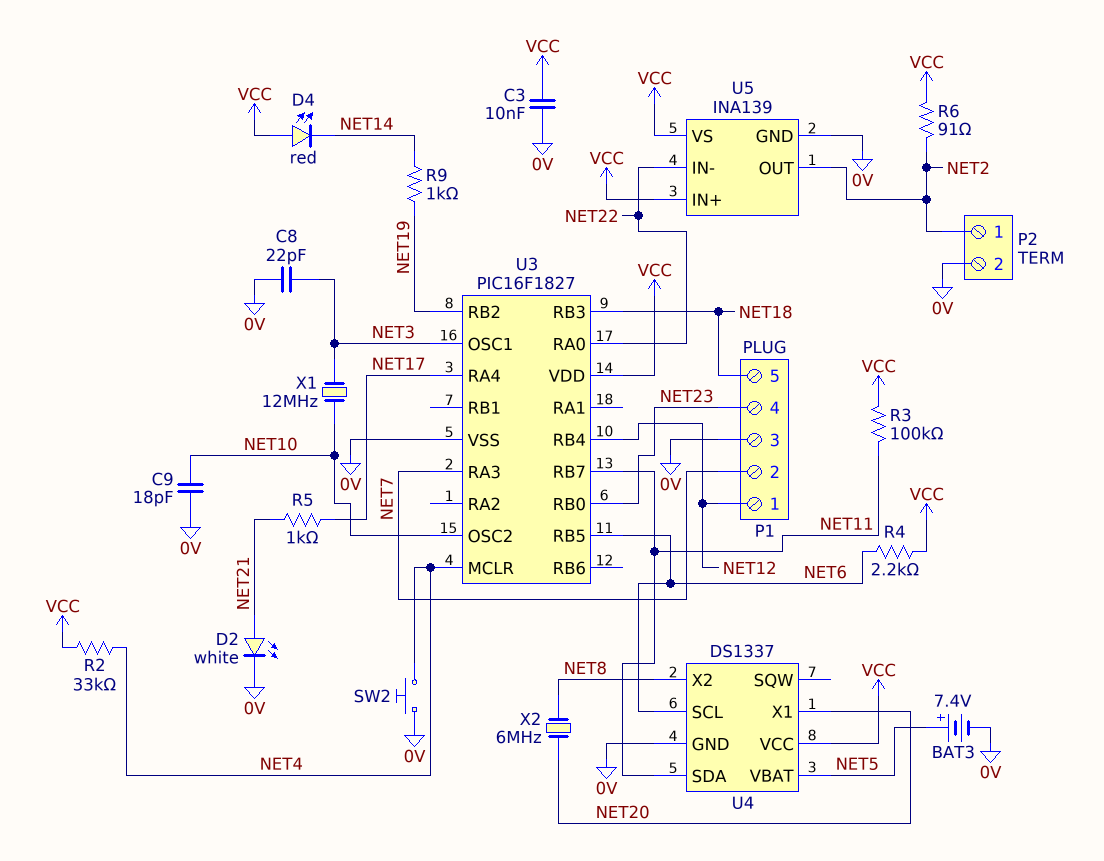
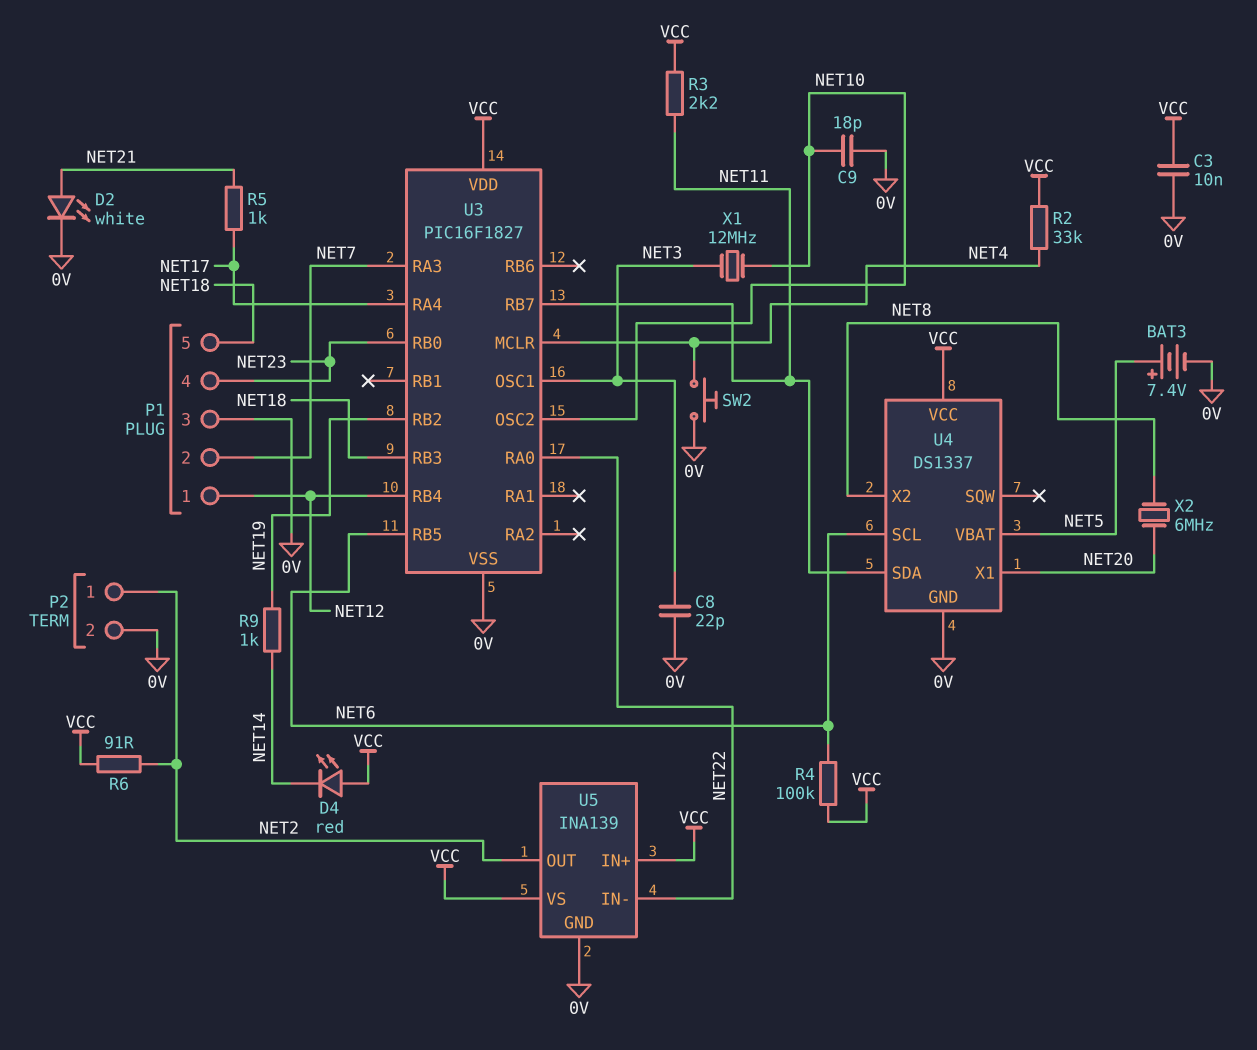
R3: 100k (NET11, VCC) -> 2.2k (NET11, VCC)
R4: 2.2k (NET6, VCC) -> 100k (NET6, VCC)

